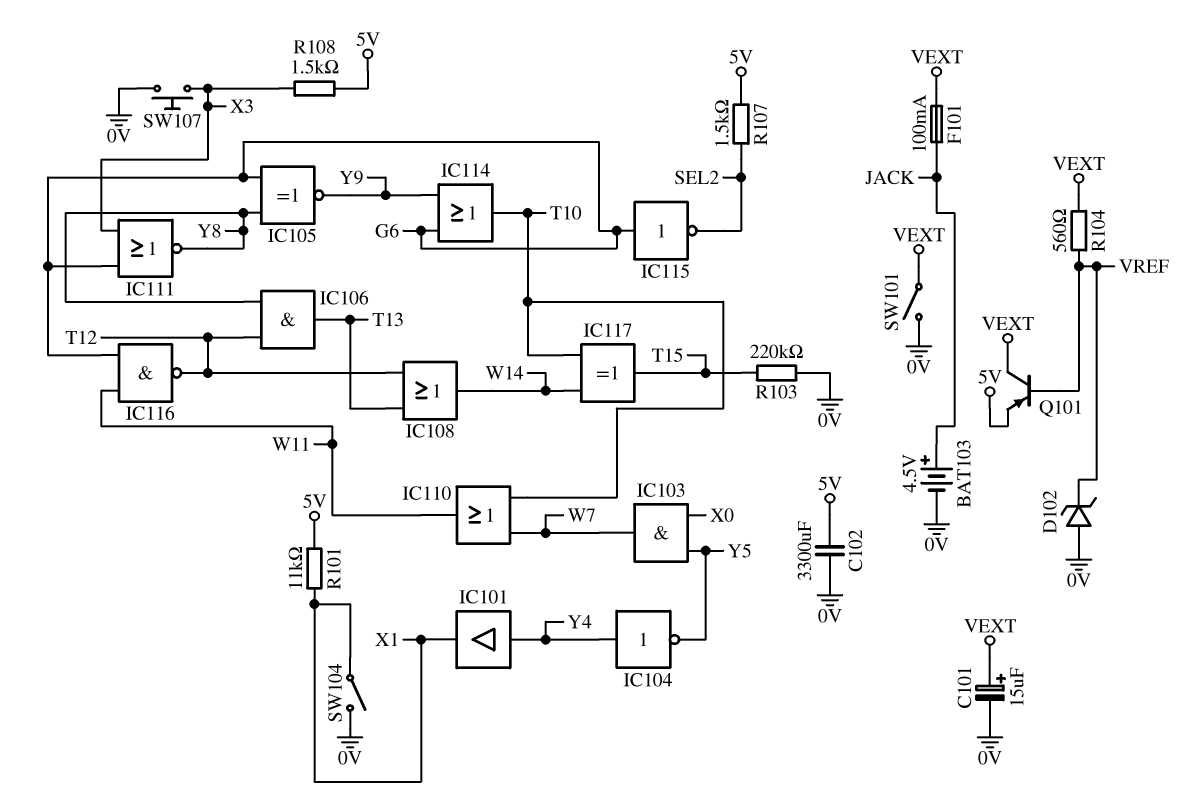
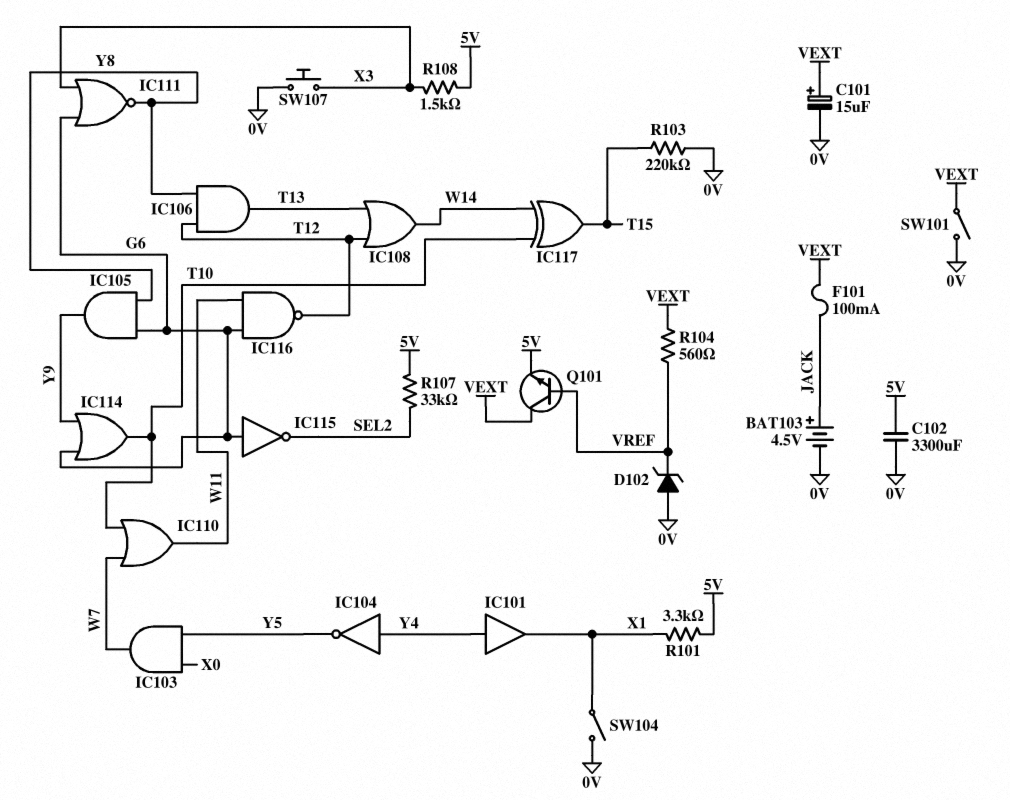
IC105: XNOR (in G6, in Y8, out Y9) -> AND (in G6, in Y8, out Y9)
Q101: PNP (B VREF, C VEXT, E 5V) -> NPN (B VREF, C VEXT, E 5V)
R101: 11k (5V, X1) -> 3.3k (5V, X1)
R107: 1.5k (5V, SEL2) -> 33k (5V, SEL2)

